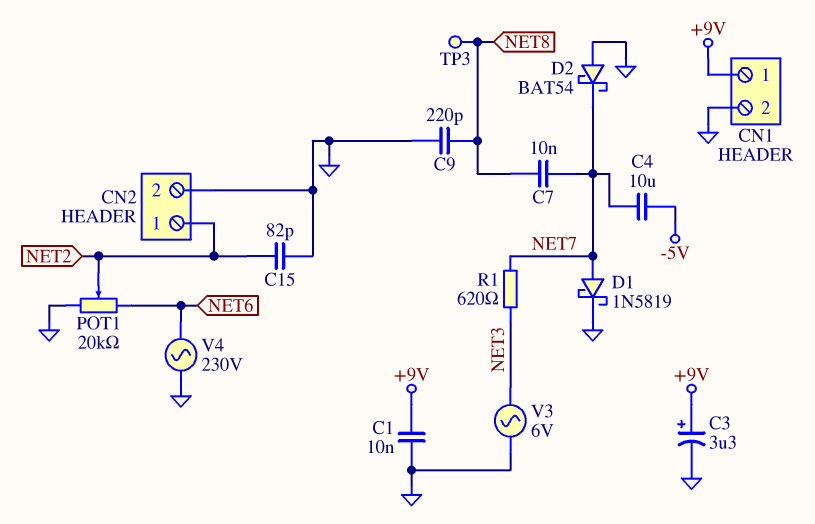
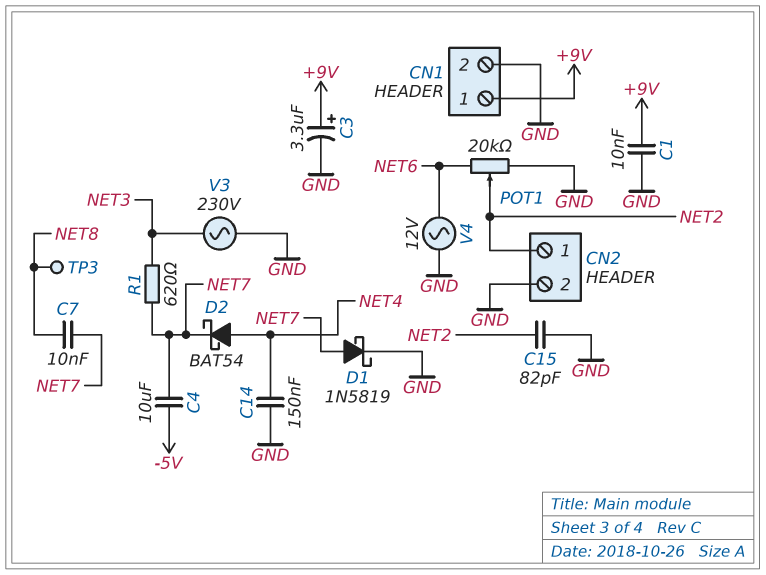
C9: 220pF (GND, NET8) -> none
C14: none -> 150nF (GND, NET4)
D2: schottky BAT54 (A GND, K NET7) -> schottky BAT54 (A NET4, K NET7)
V3: AC 6V (GND, NET3) -> AC 230V (GND, NET3)
V4: AC 230V (GND, NET6) -> AC 12V (GND, NET6)

